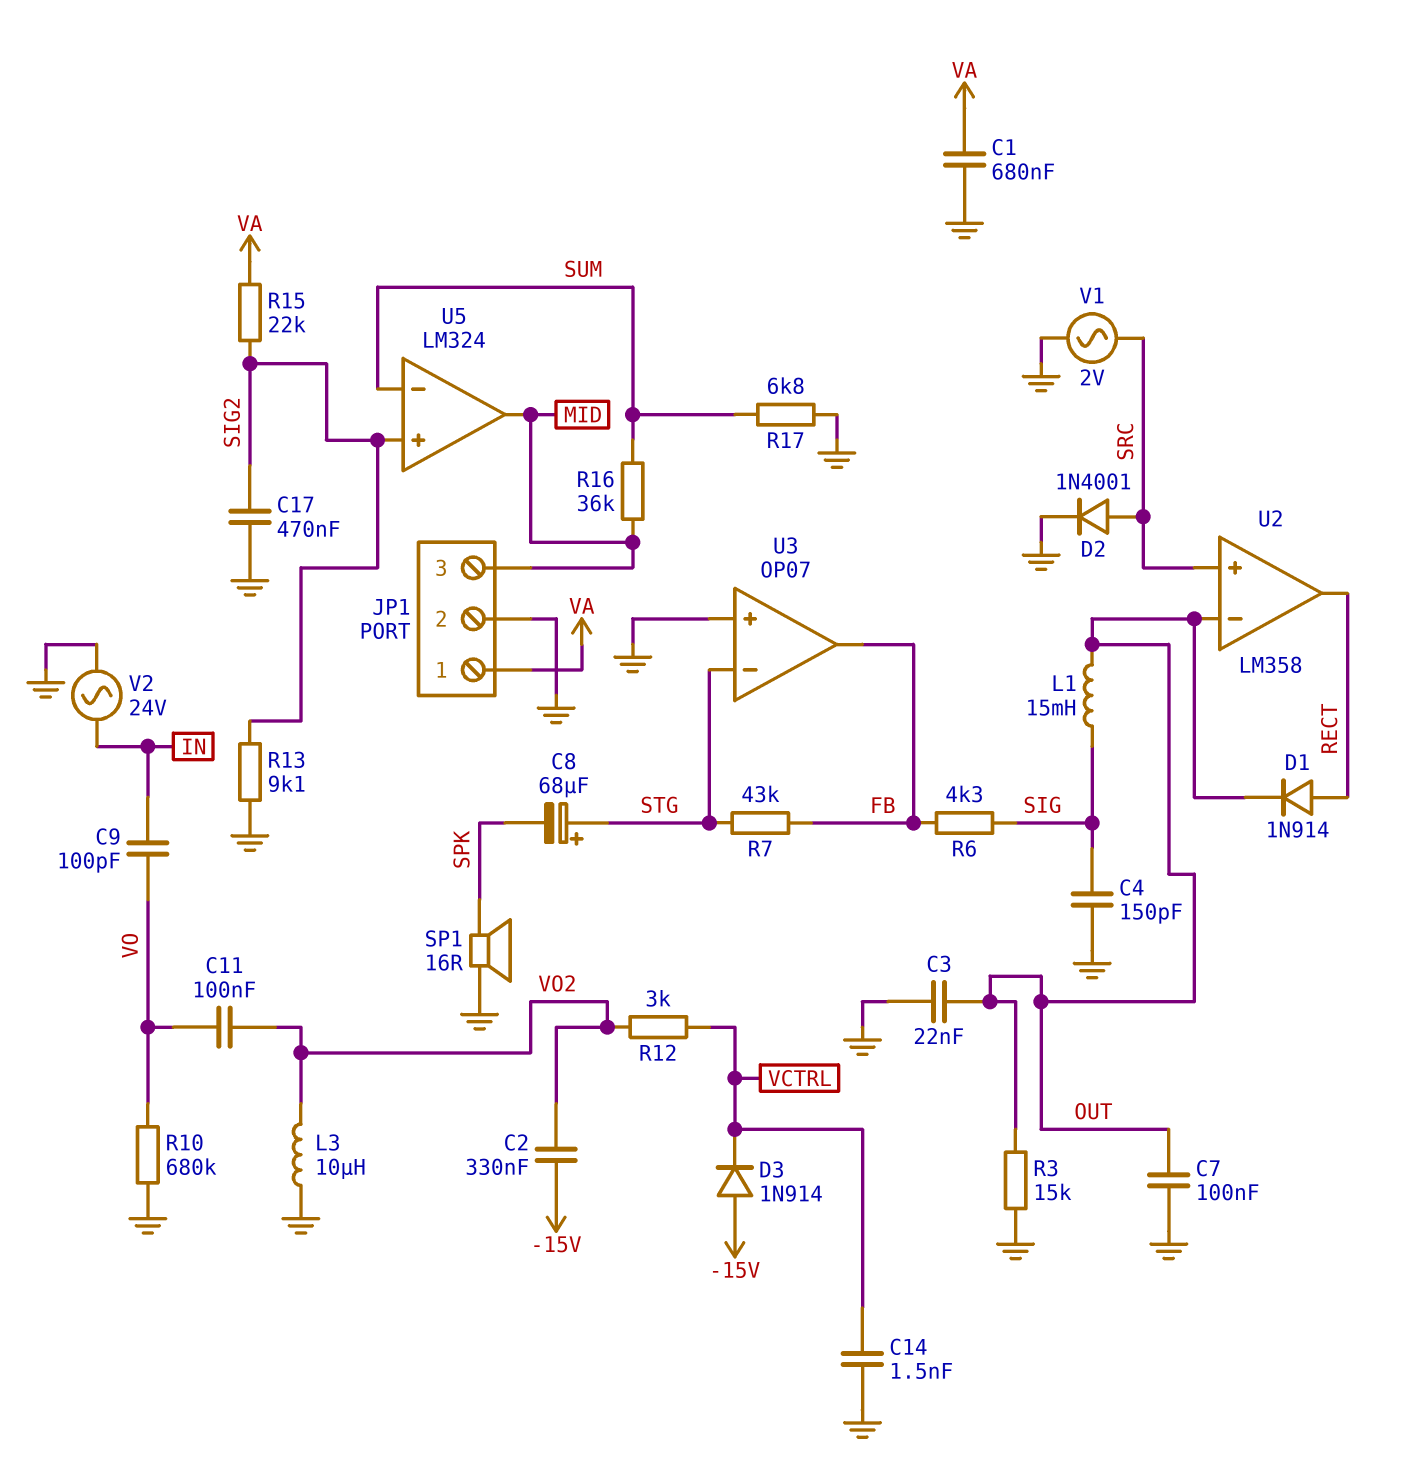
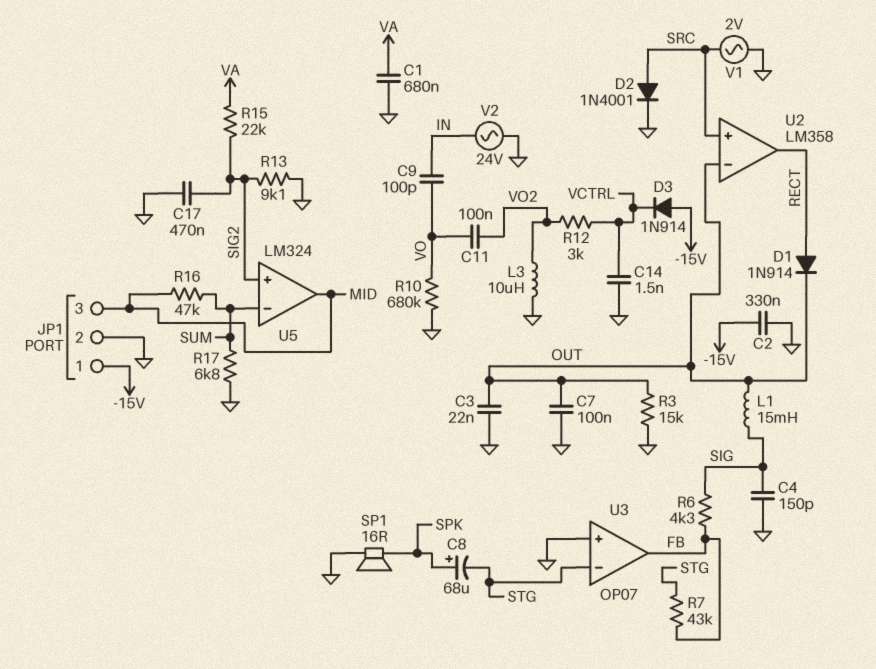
C2: 330nF (-15V, VO2) -> 330nF (-15V, GND)
C8: 68uF (plus STG, minus SPK) -> 68uF (plus SPK, minus STG)
JP1 pin 1: VA -> -15V
R16: 36k (MID, SUM) -> 47k (MID, SUM)

